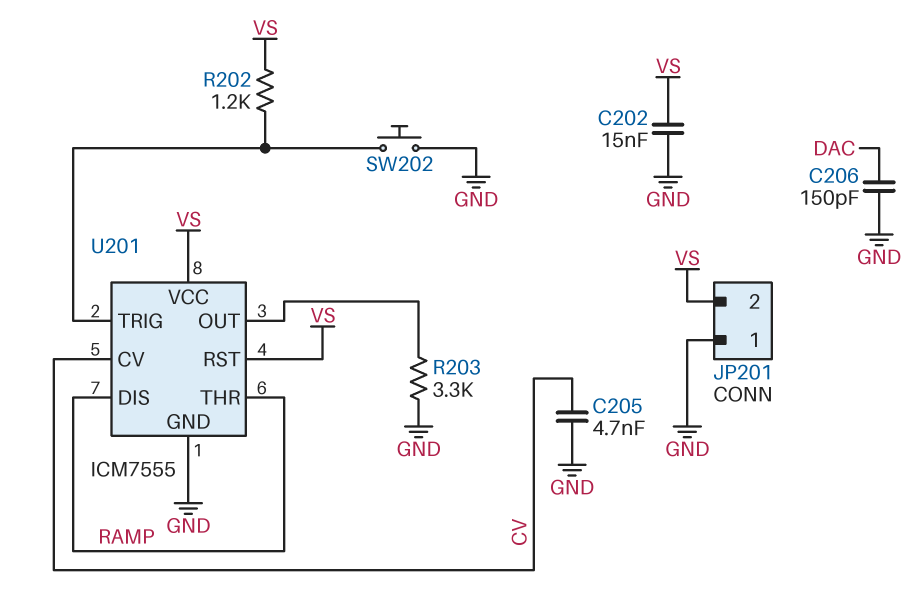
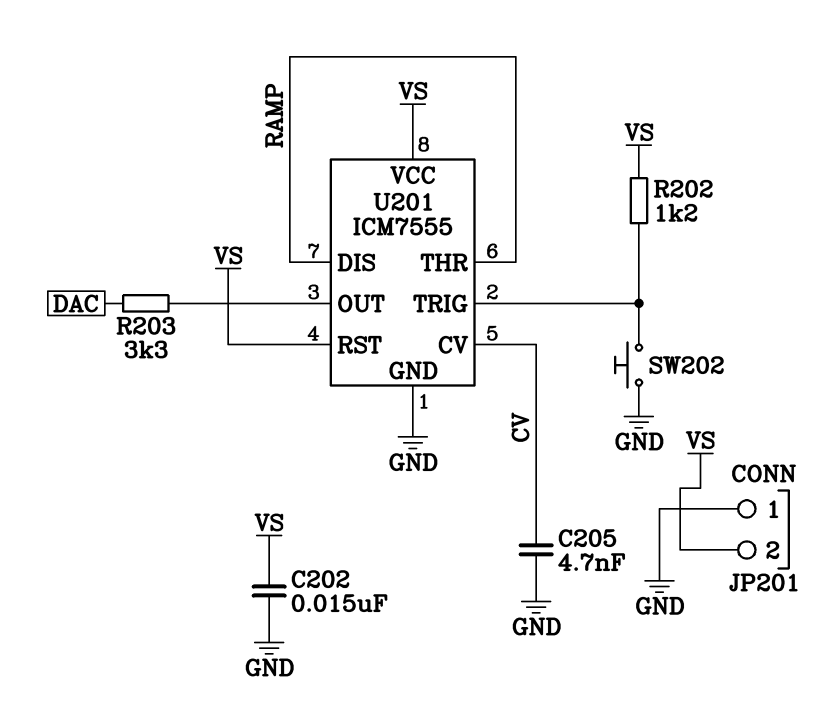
C206: 150pF (DAC, GND) -> none
R203: 3.3k (GND, U201/OUT) -> 3.3k (DAC, U201/OUT)

